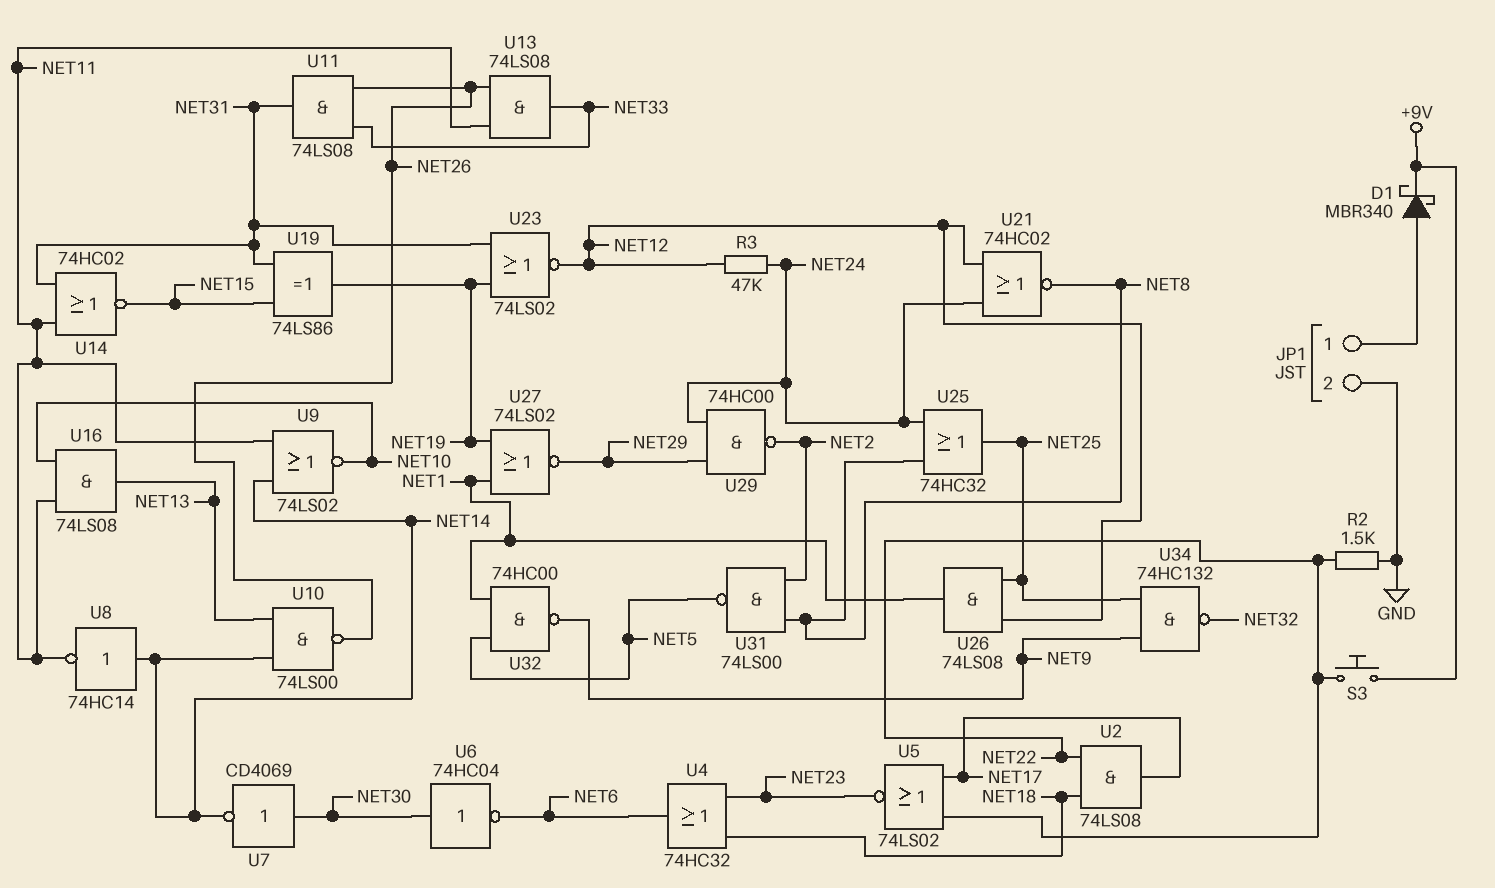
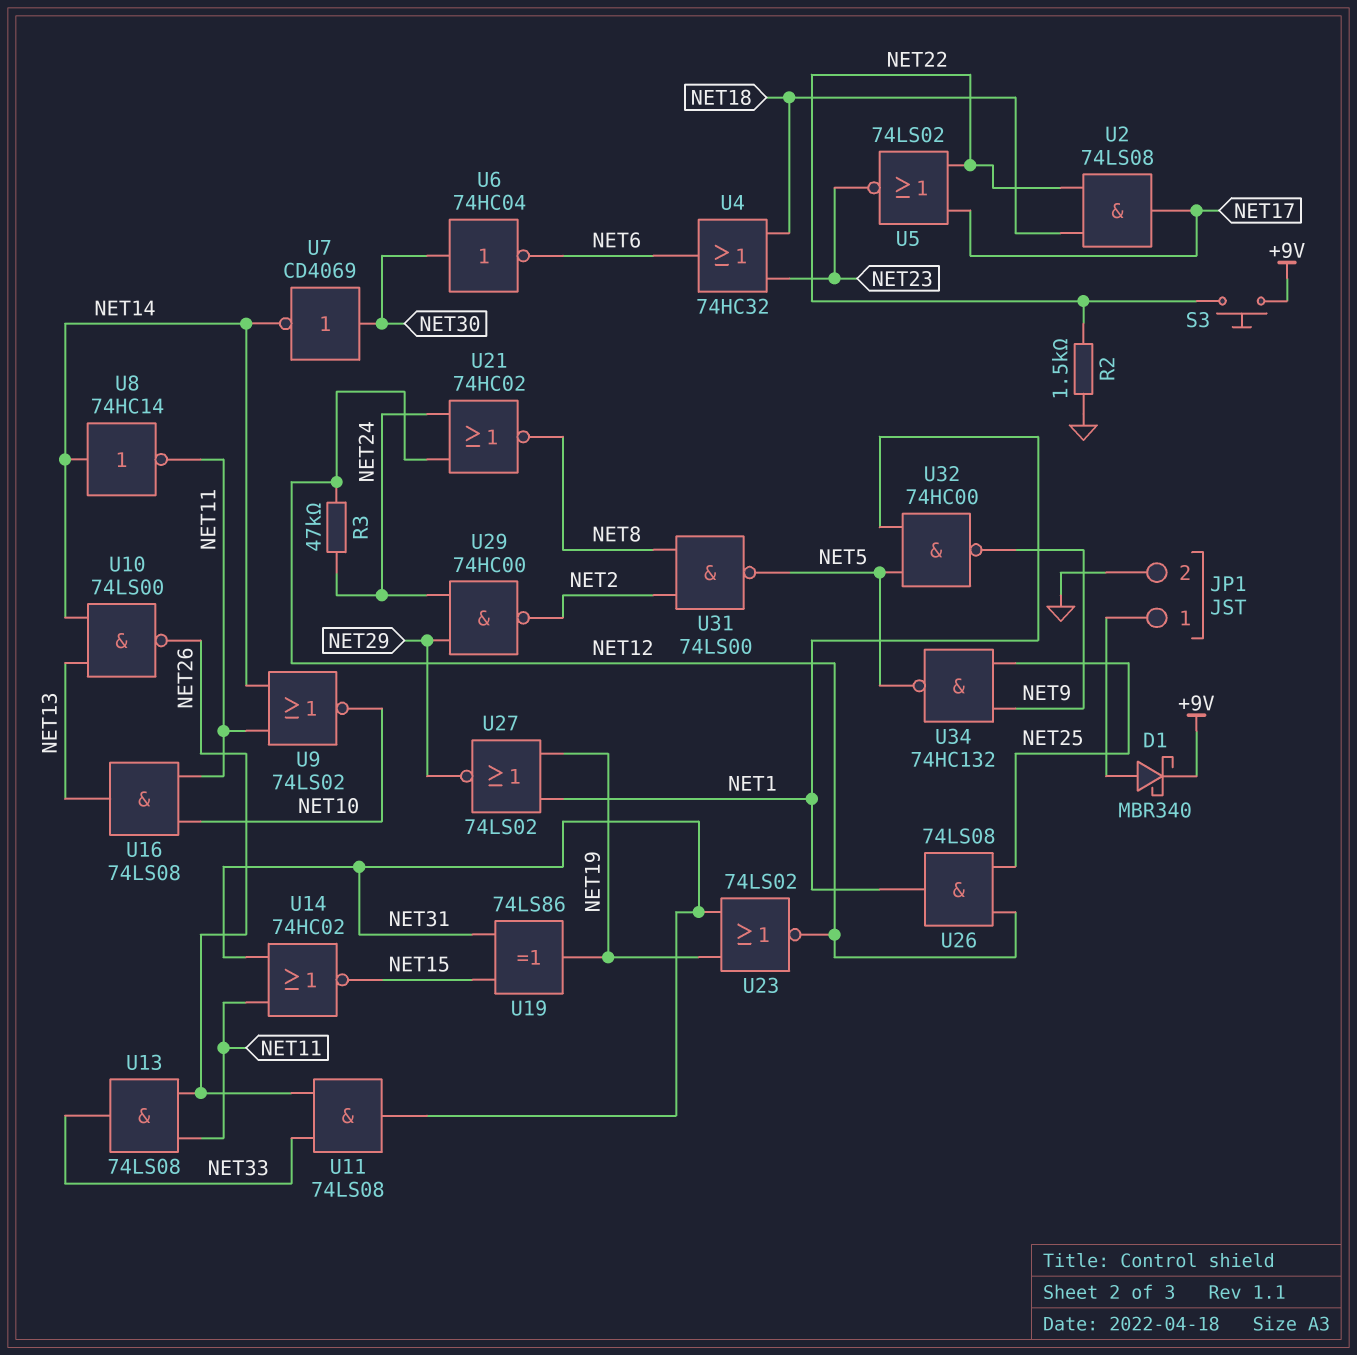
U25: OR 74HC32 (in NET8, in NET24, out NET25) -> none
U34: NAND 74HC132 (in NET9, in NET25, out NET32) -> NAND 74HC132 (in NET9, in NET25, out NET5)

